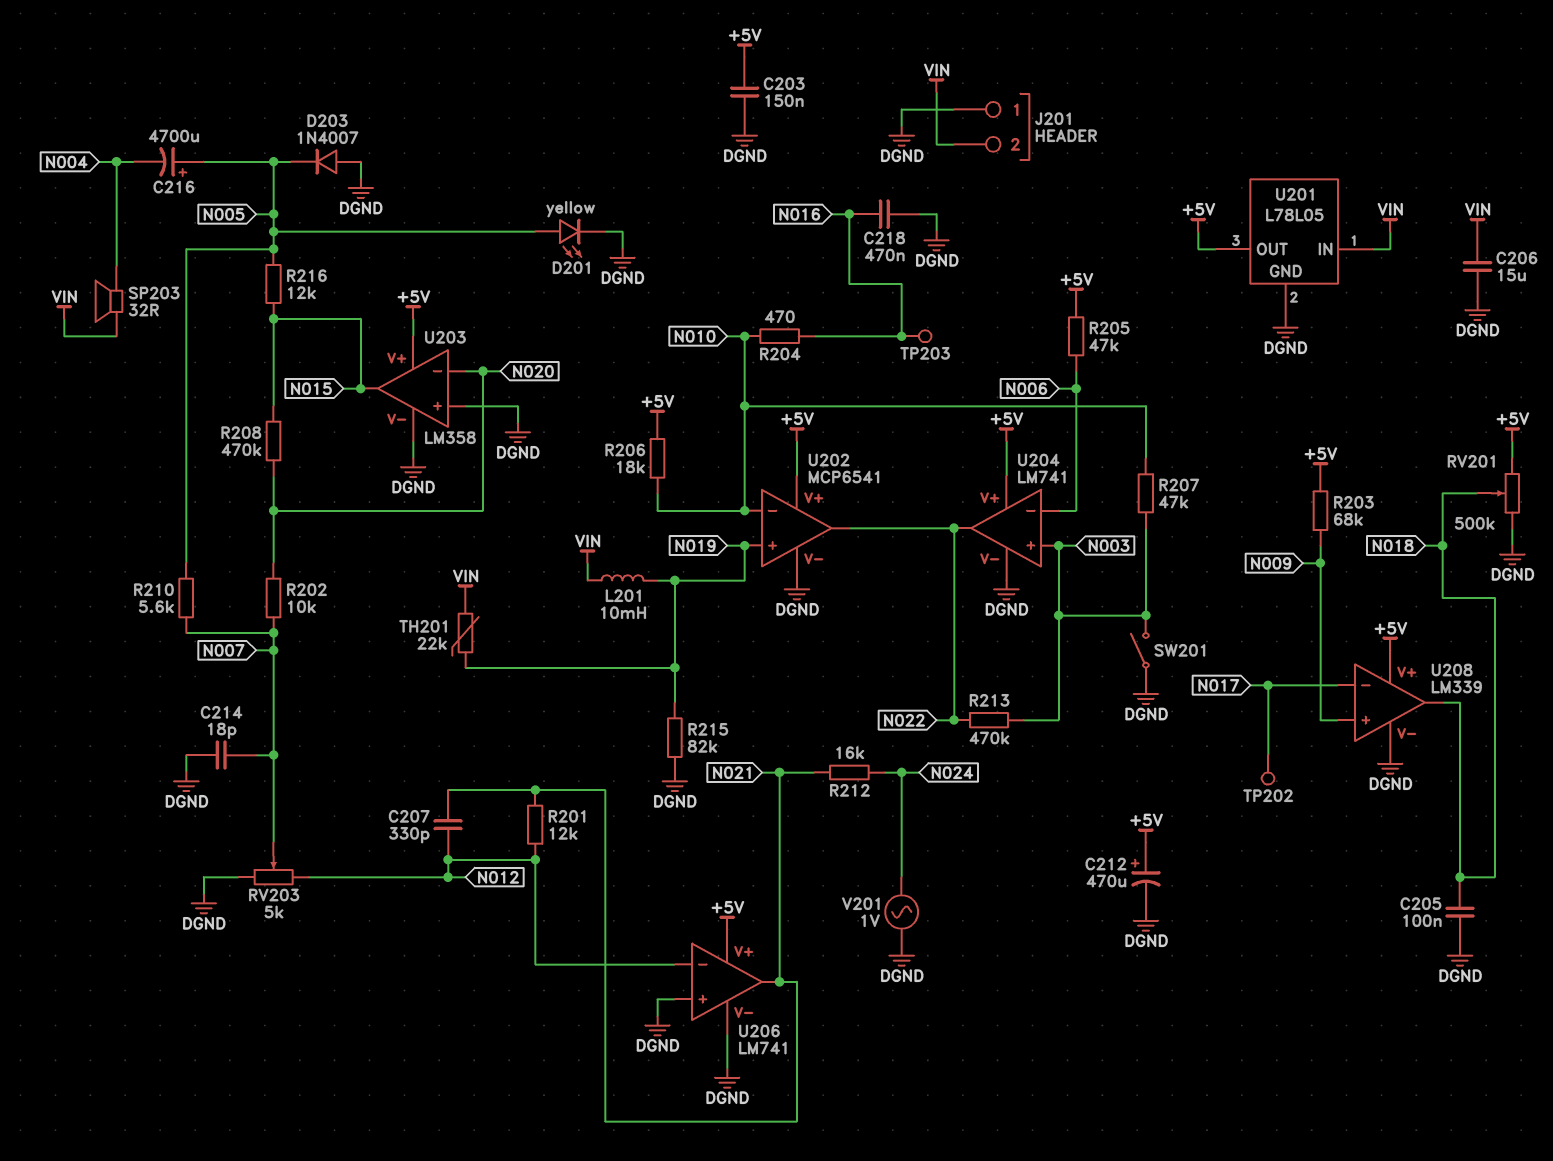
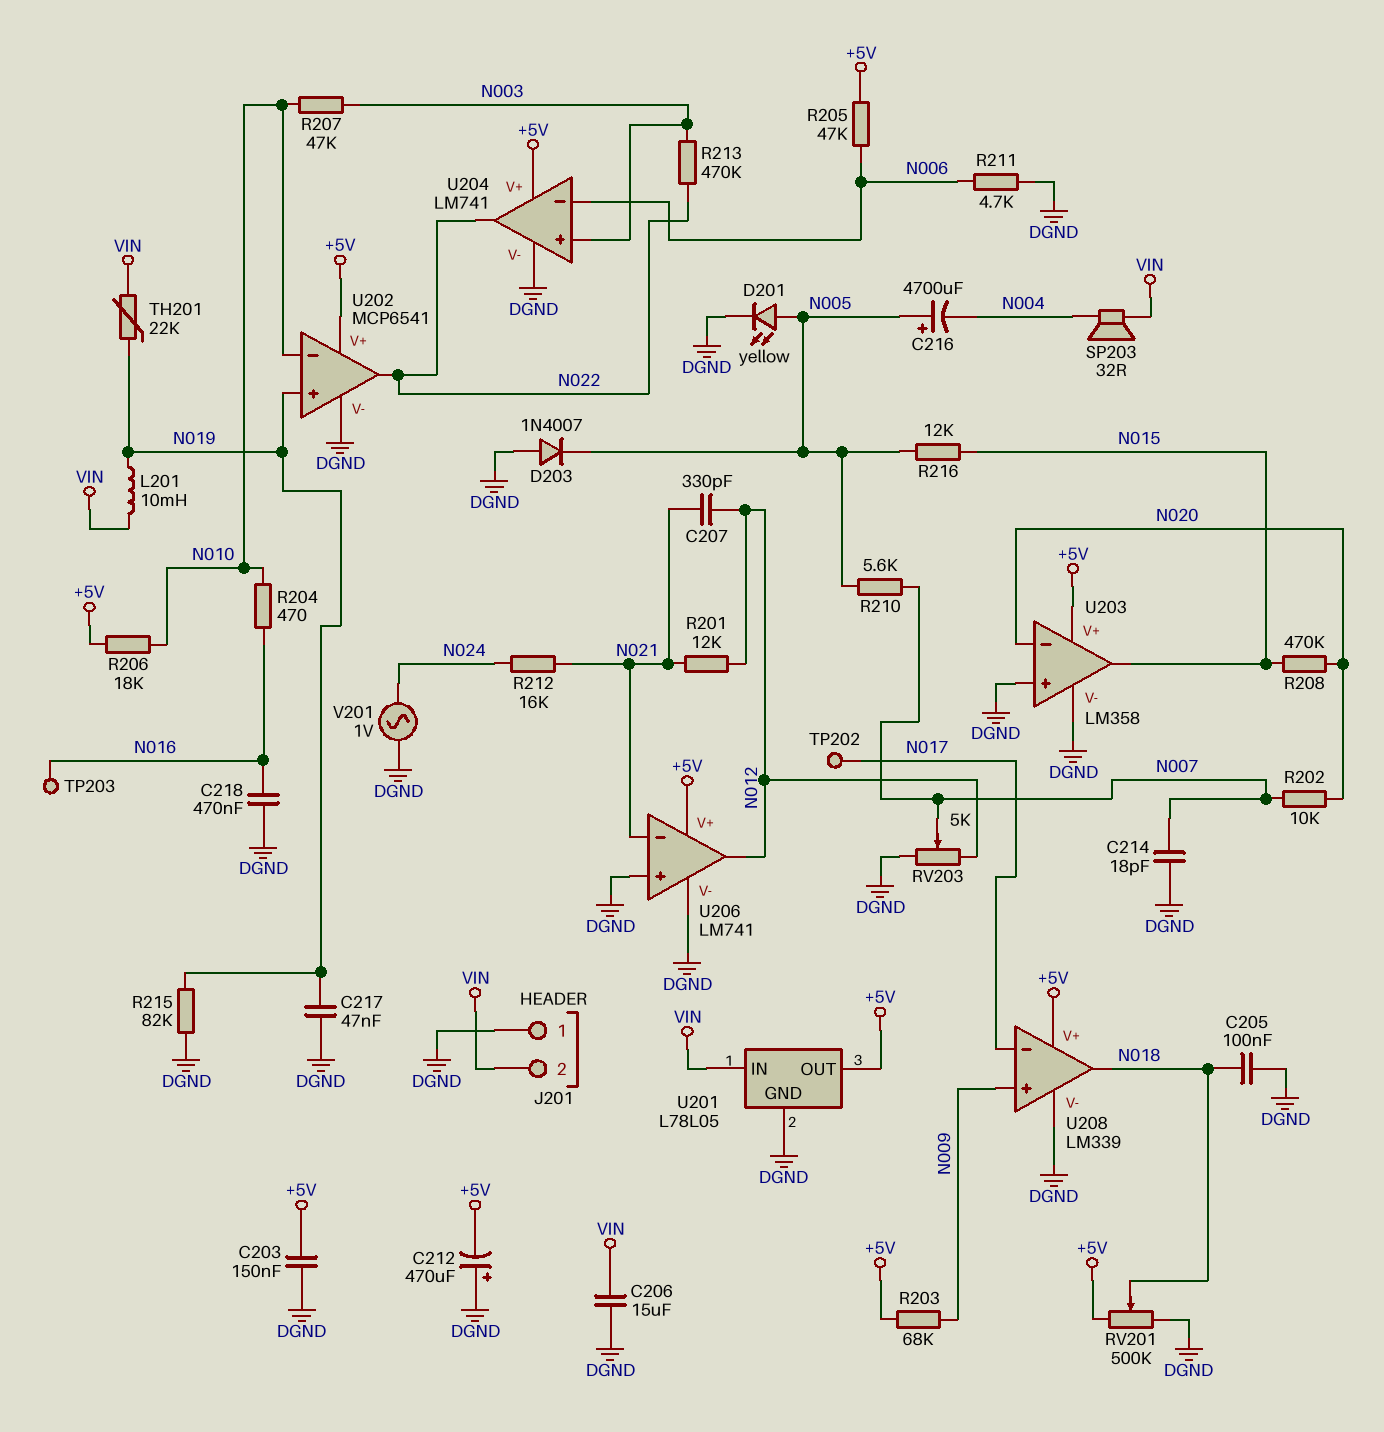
C212: 470uF (plus +5V, minus DGND) -> 470uF (plus DGND, minus +5V)
C217: none -> 47nF (DGND, N019)
R211: none -> 4.7k (DGND, N006)
SW201: switch (DGND, N003) -> none
U206 pin in-: N012 -> N021
U206 pin out: N021 -> N012

